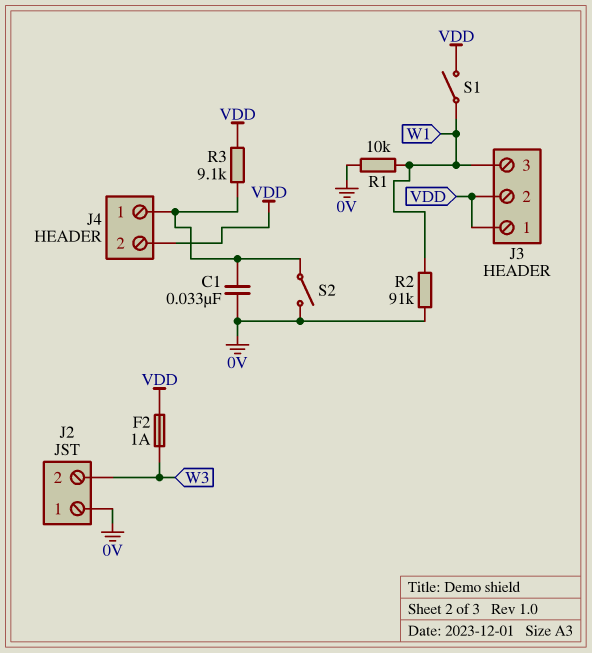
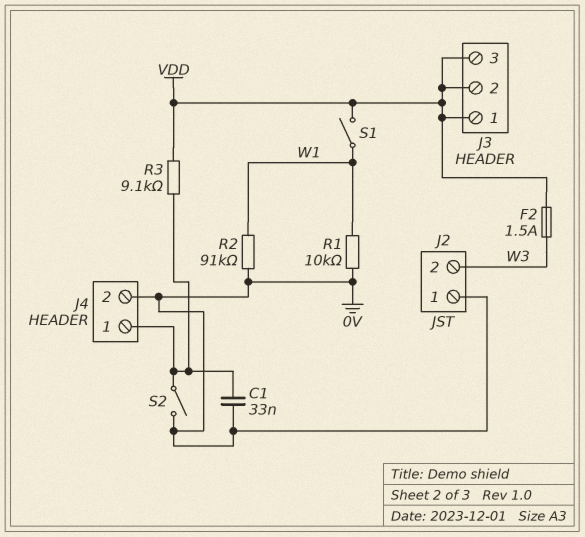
F2: 1A (VDD, W3) -> 1.5A (VDD, W3)
J3 pin 3: W1 -> VDD
J4 pin 2: VDD -> 0V

